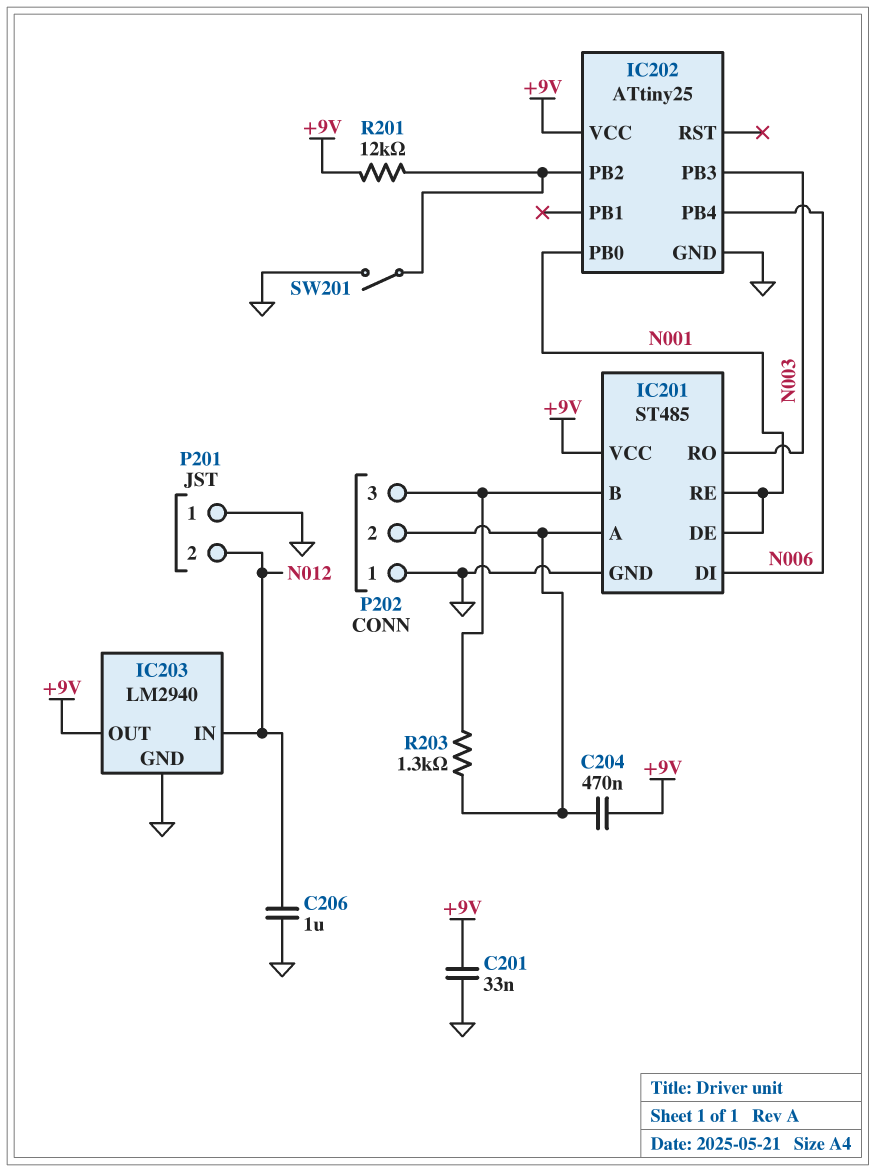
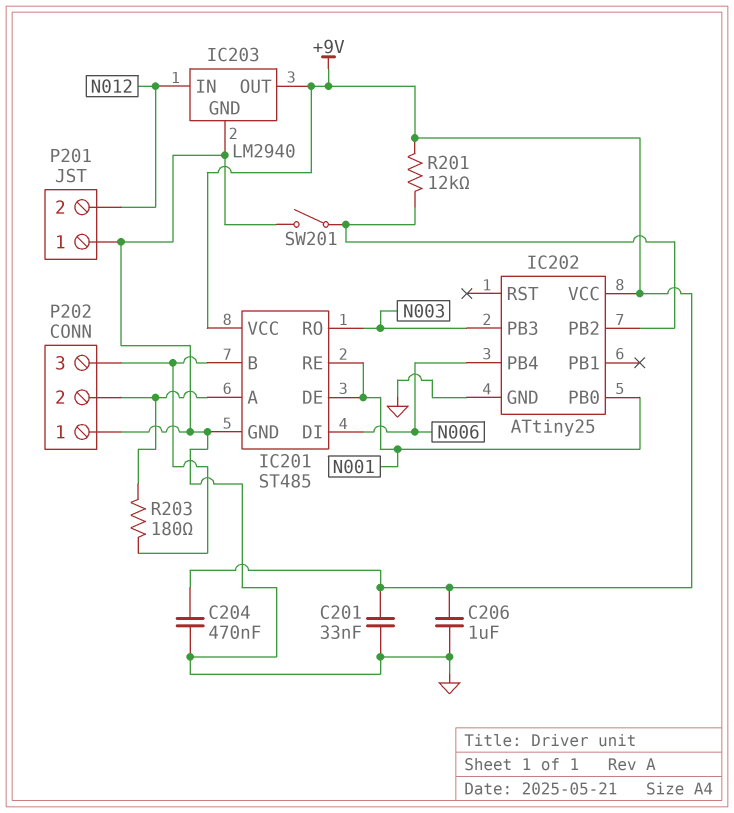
C204: 470nF (+9V, IC201/A) -> 470nF (+9V, GND)
C206: 1uF (GND, N012) -> 1uF (+9V, GND)
R203: 1.3k (IC201/A, IC201/B) -> 180 (IC201/A, IC201/B)

